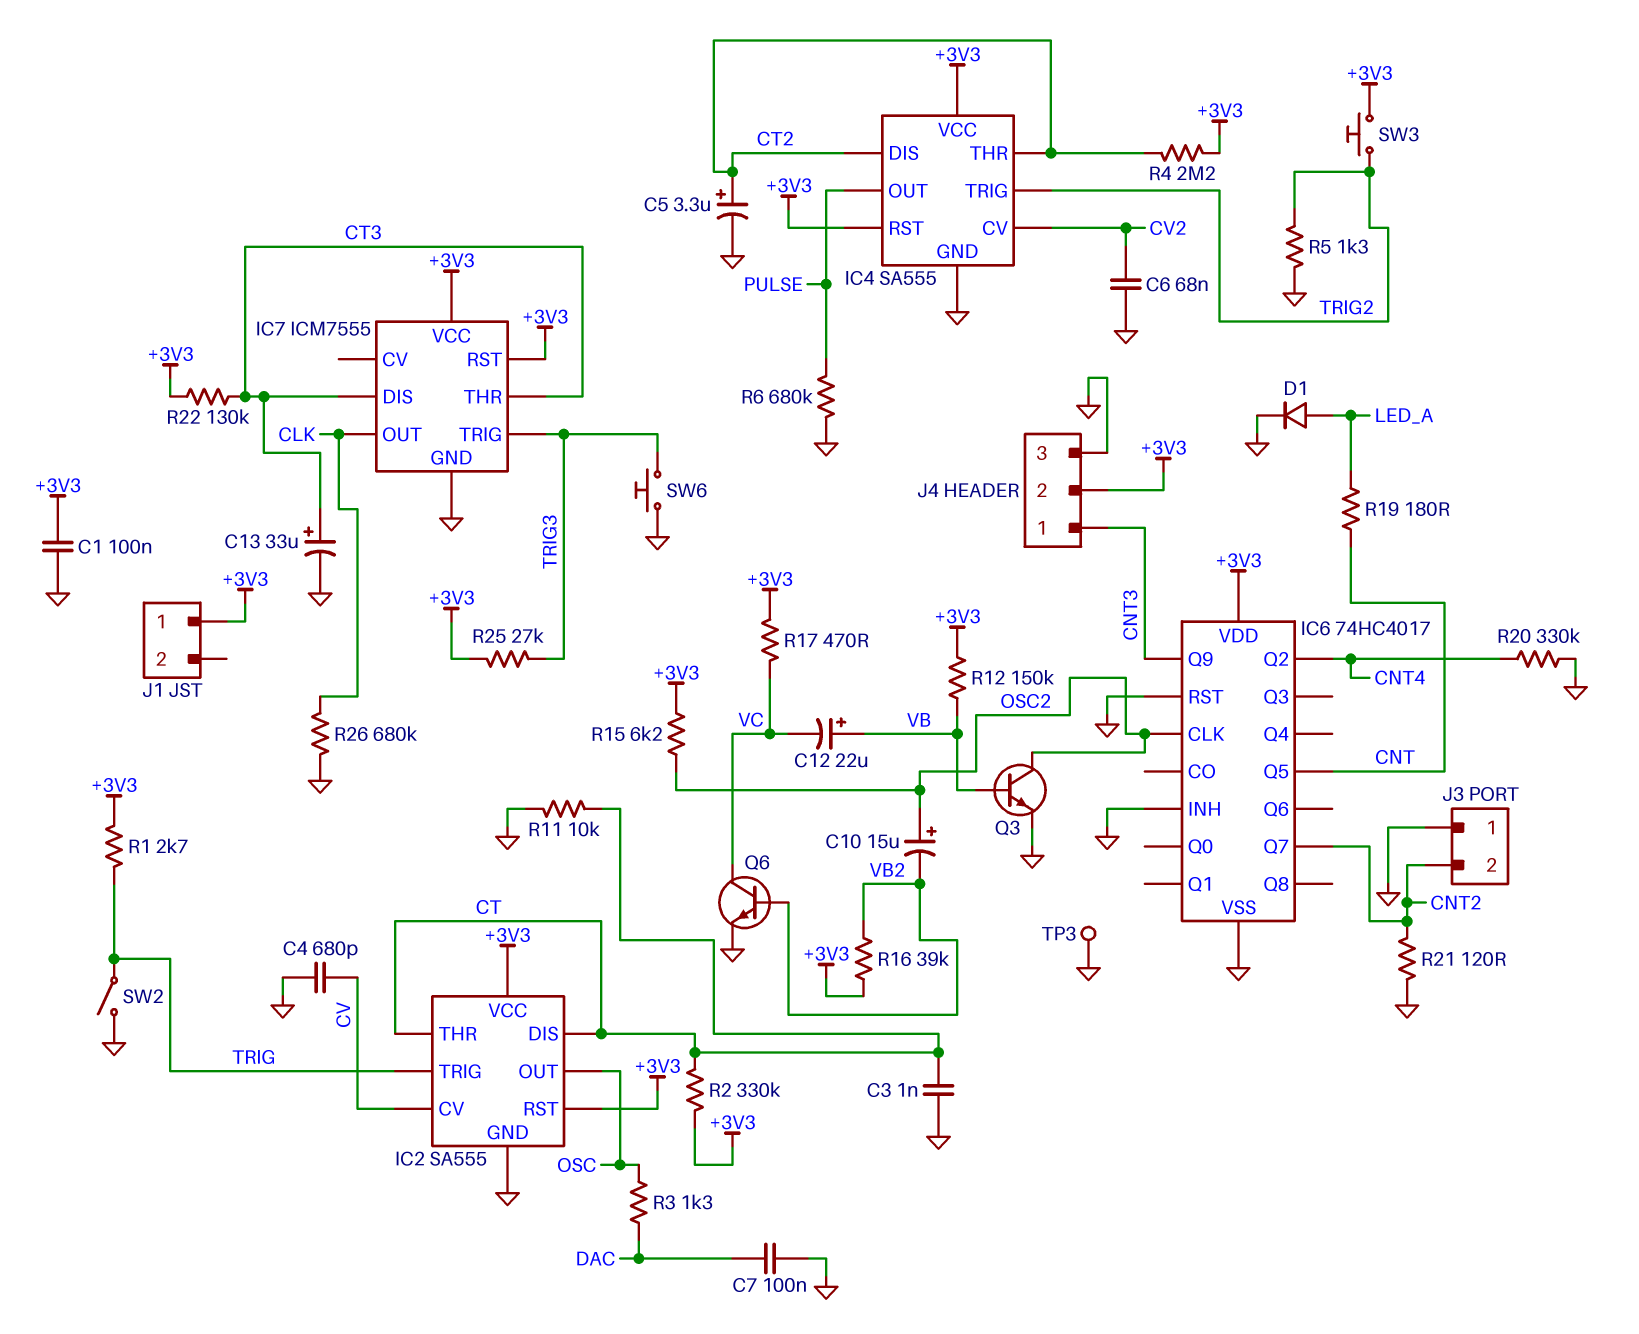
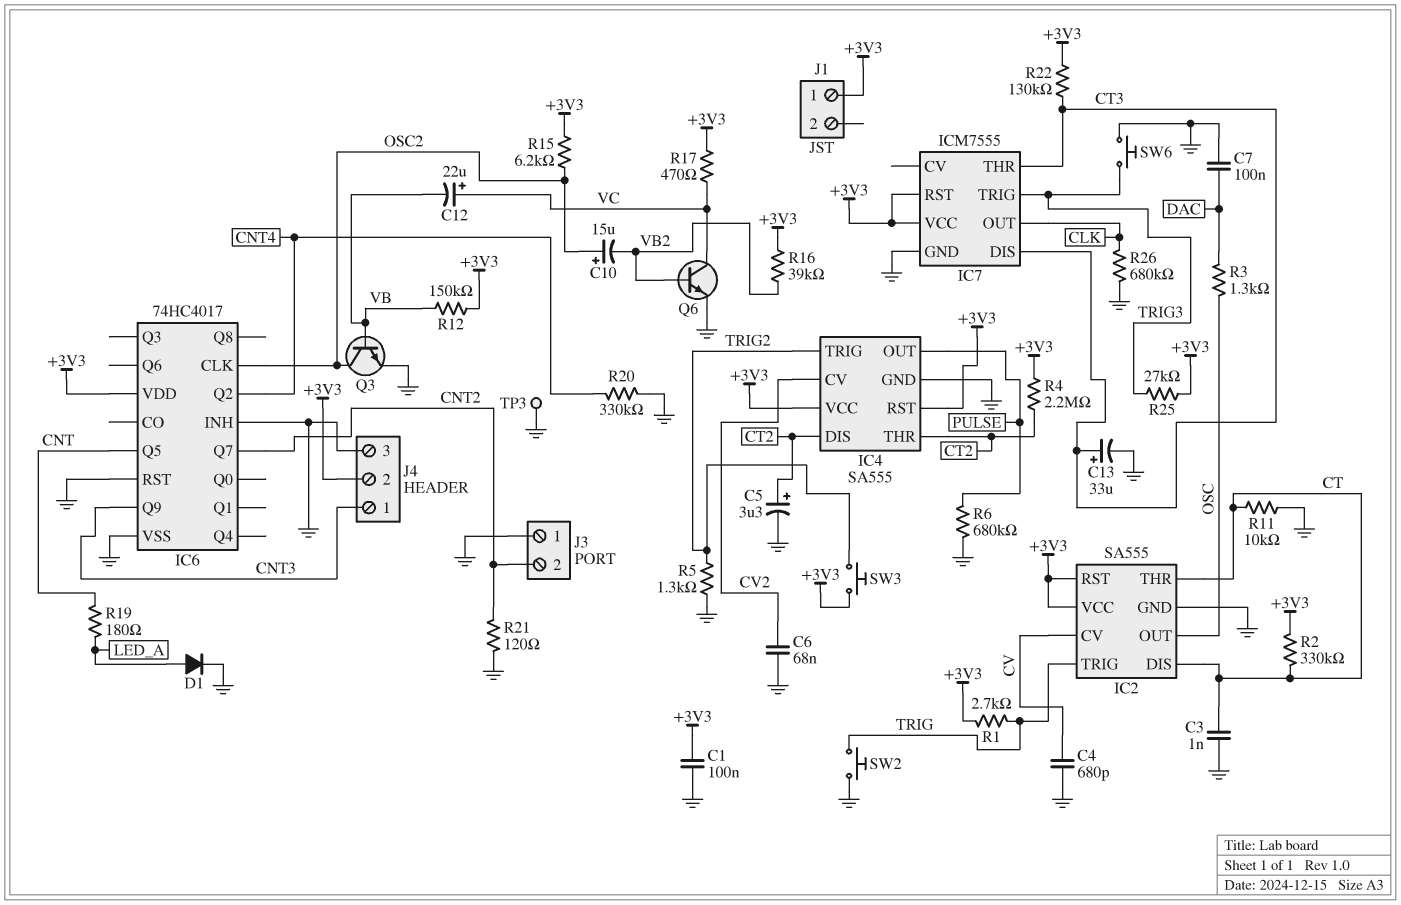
C12: 22uF (plus VB, minus VC) -> 22uF (plus VC, minus VB)
SW2: switch (GND, TRIG) -> button (GND, TRIG)

